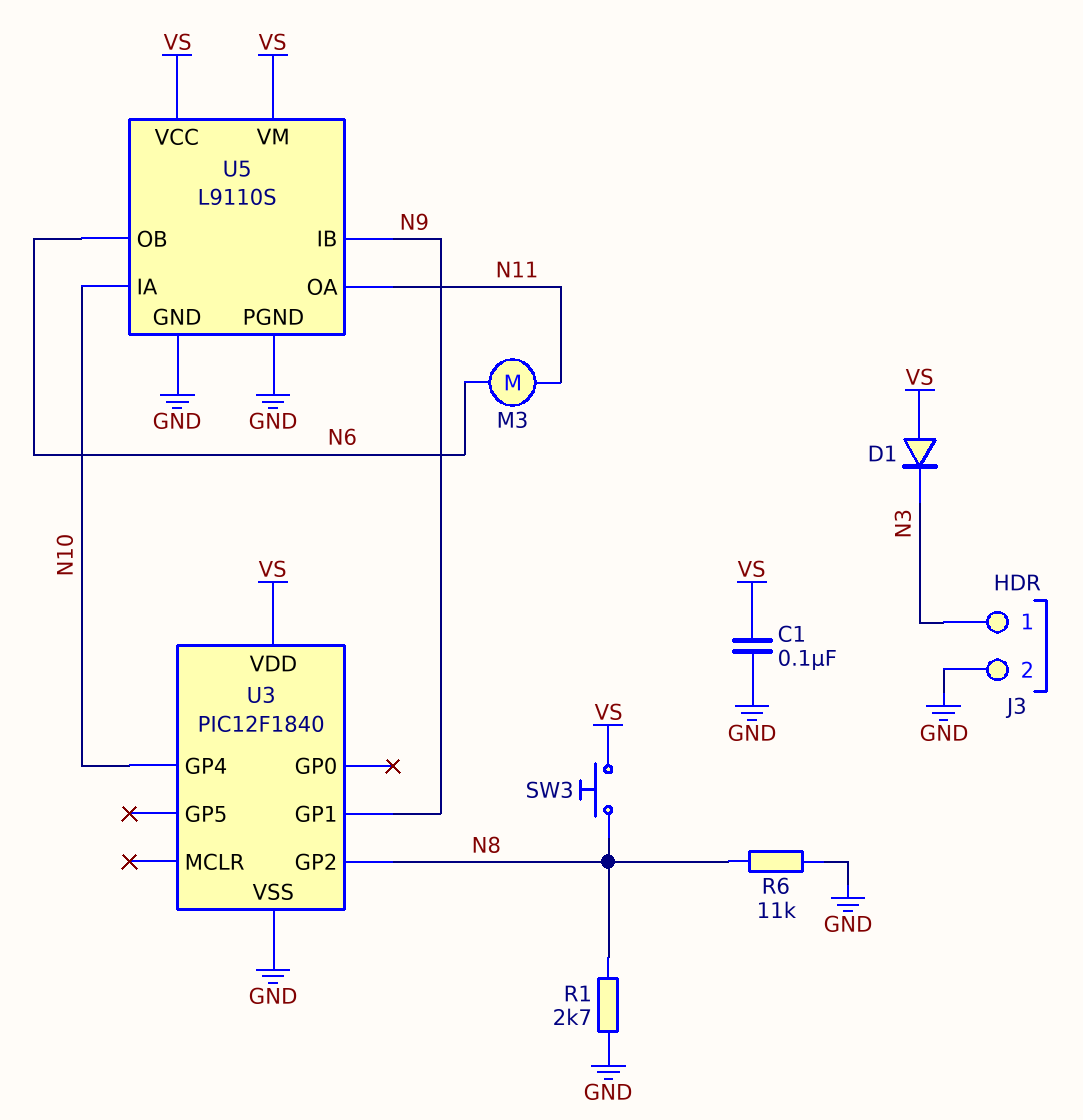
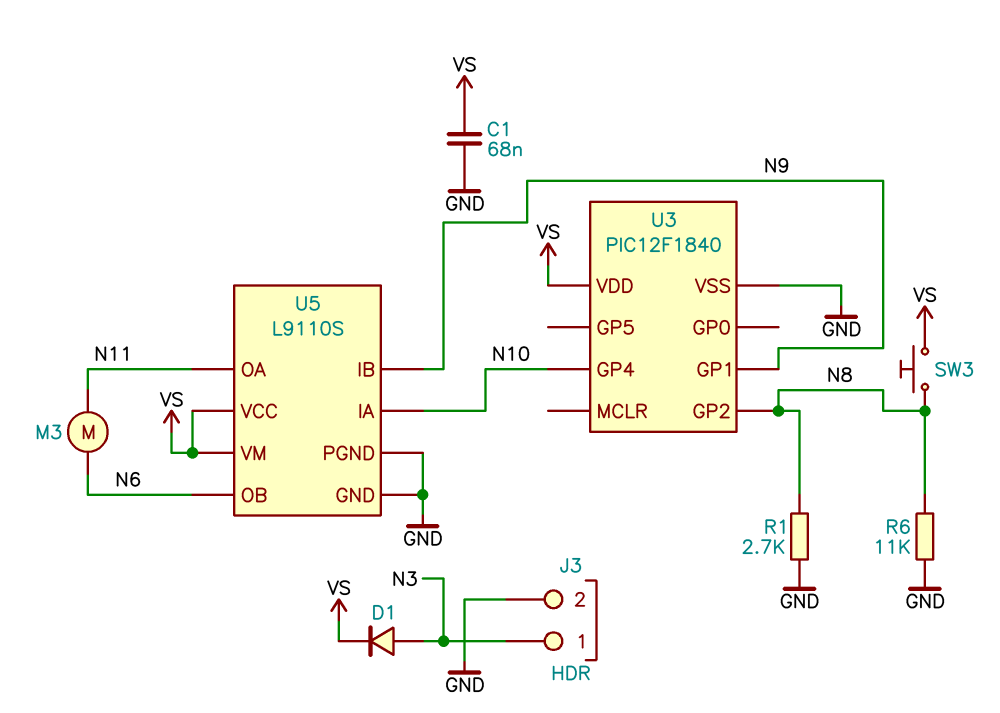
C1: 100nF (GND, VS) -> 68nF (GND, VS)
D1: diode (A VS, K N3) -> diode (A N3, K VS)

